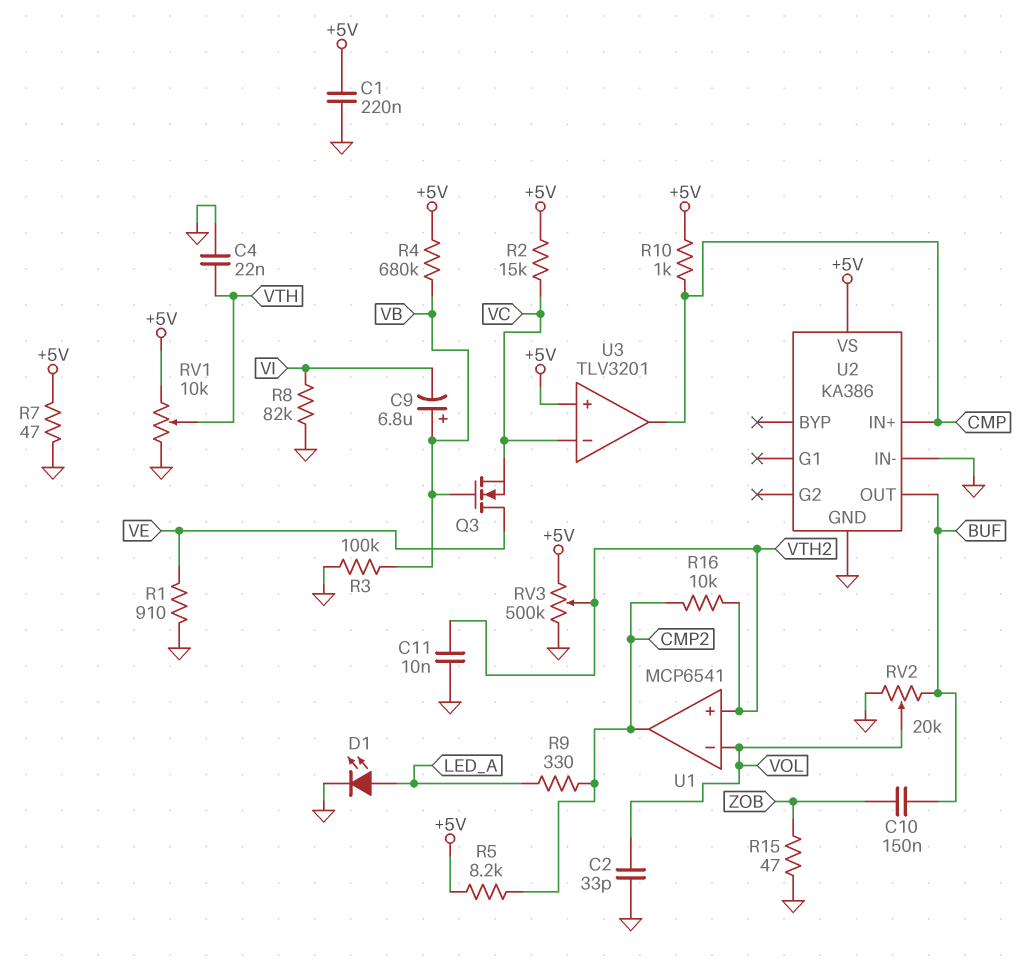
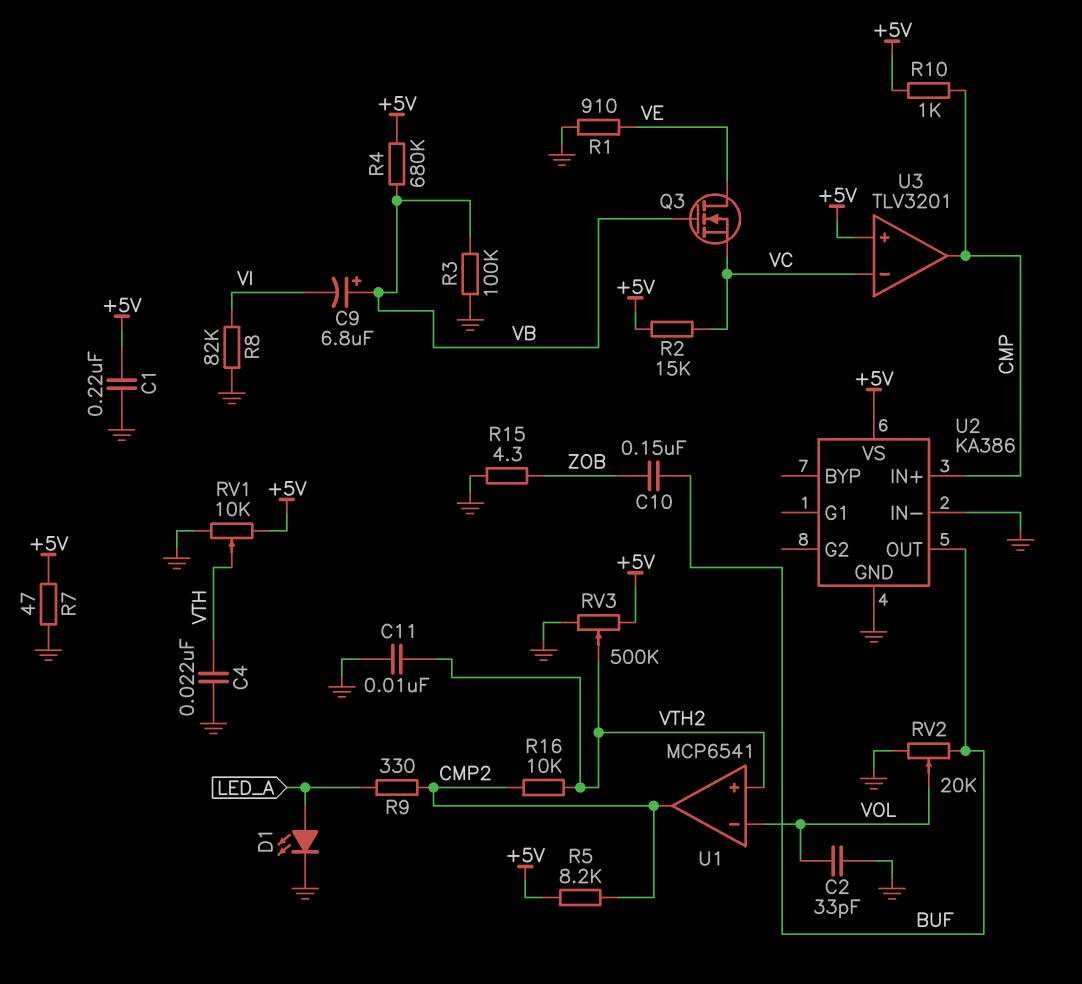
R15: 47 (GND, ZOB) -> 4.3 (GND, ZOB)

